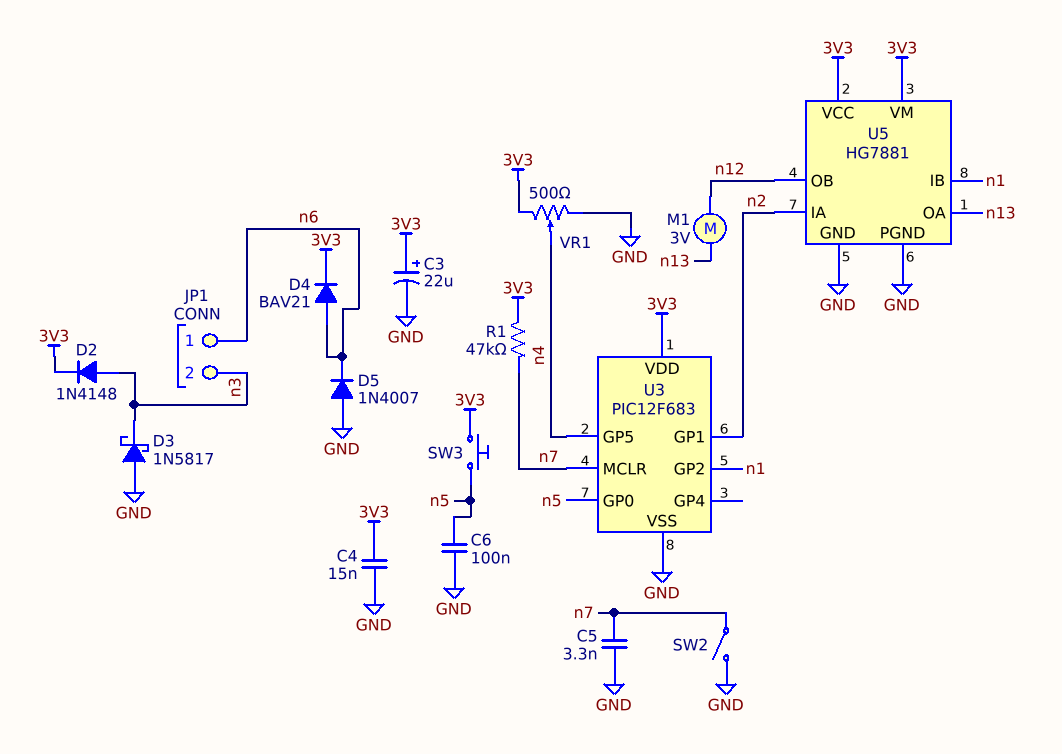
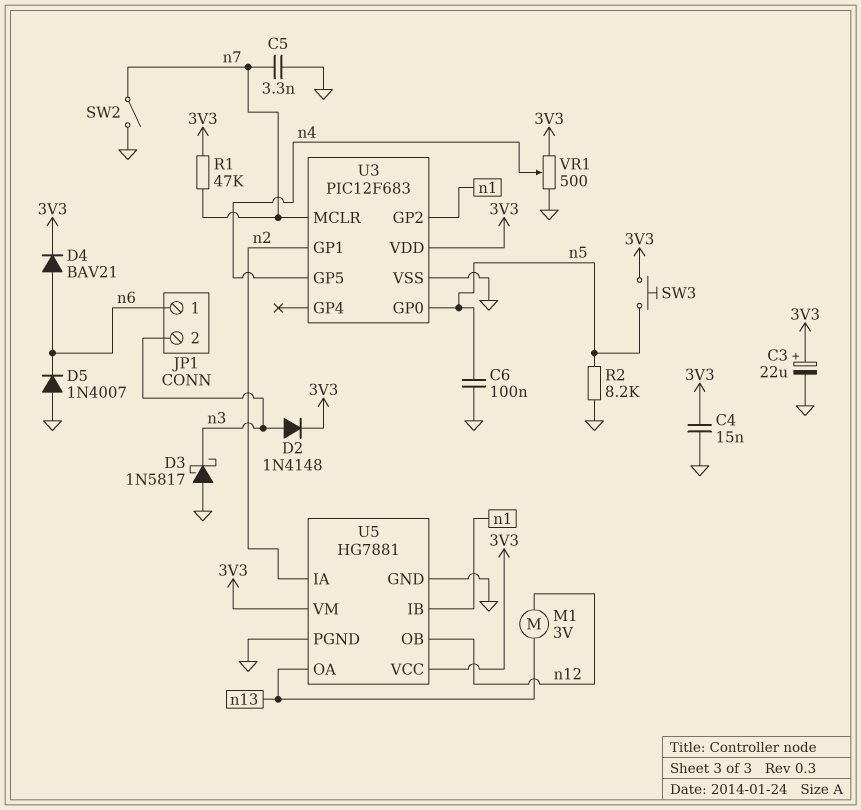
R2: none -> 8.2k (GND, n5)

